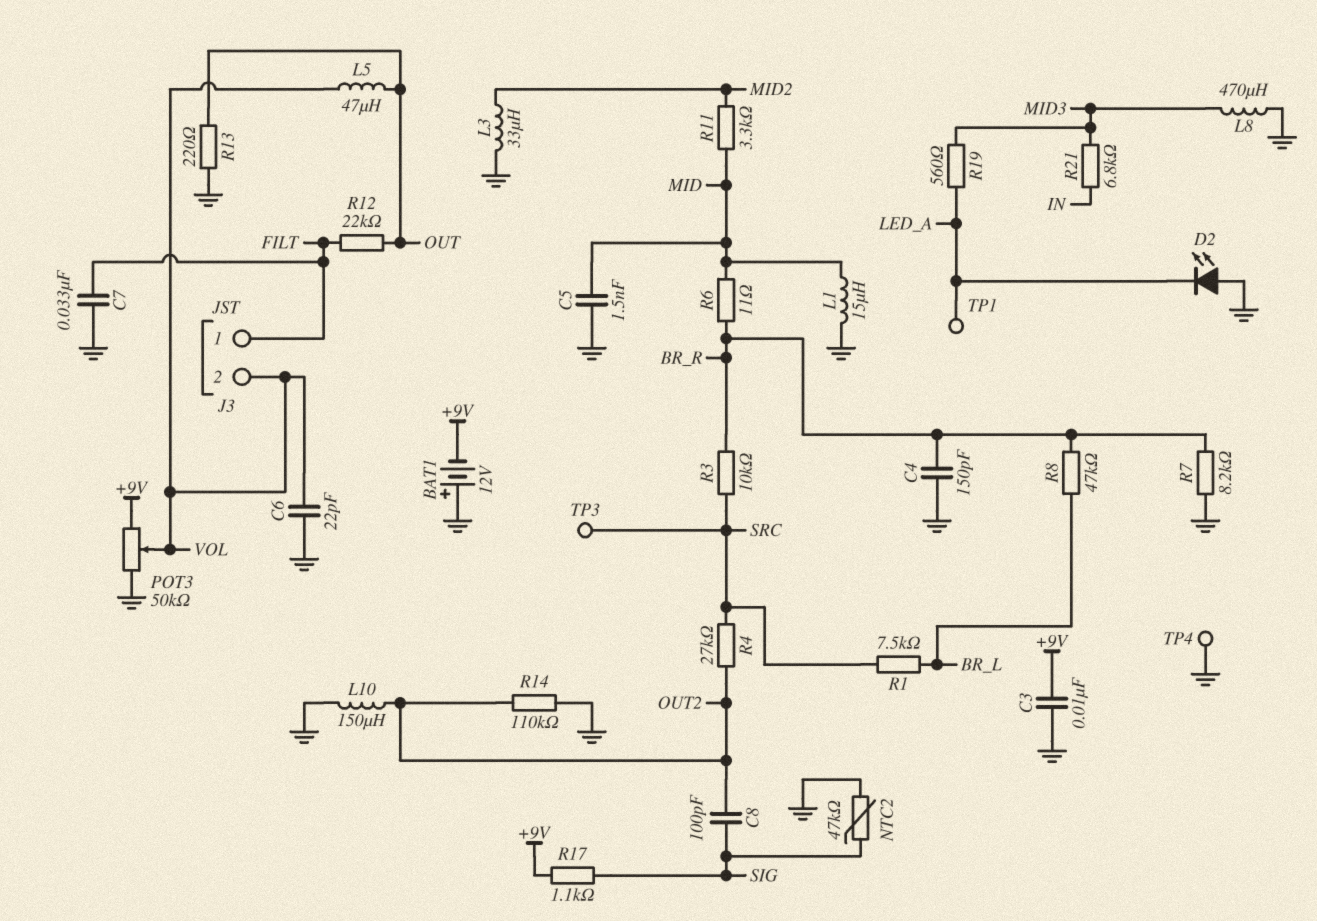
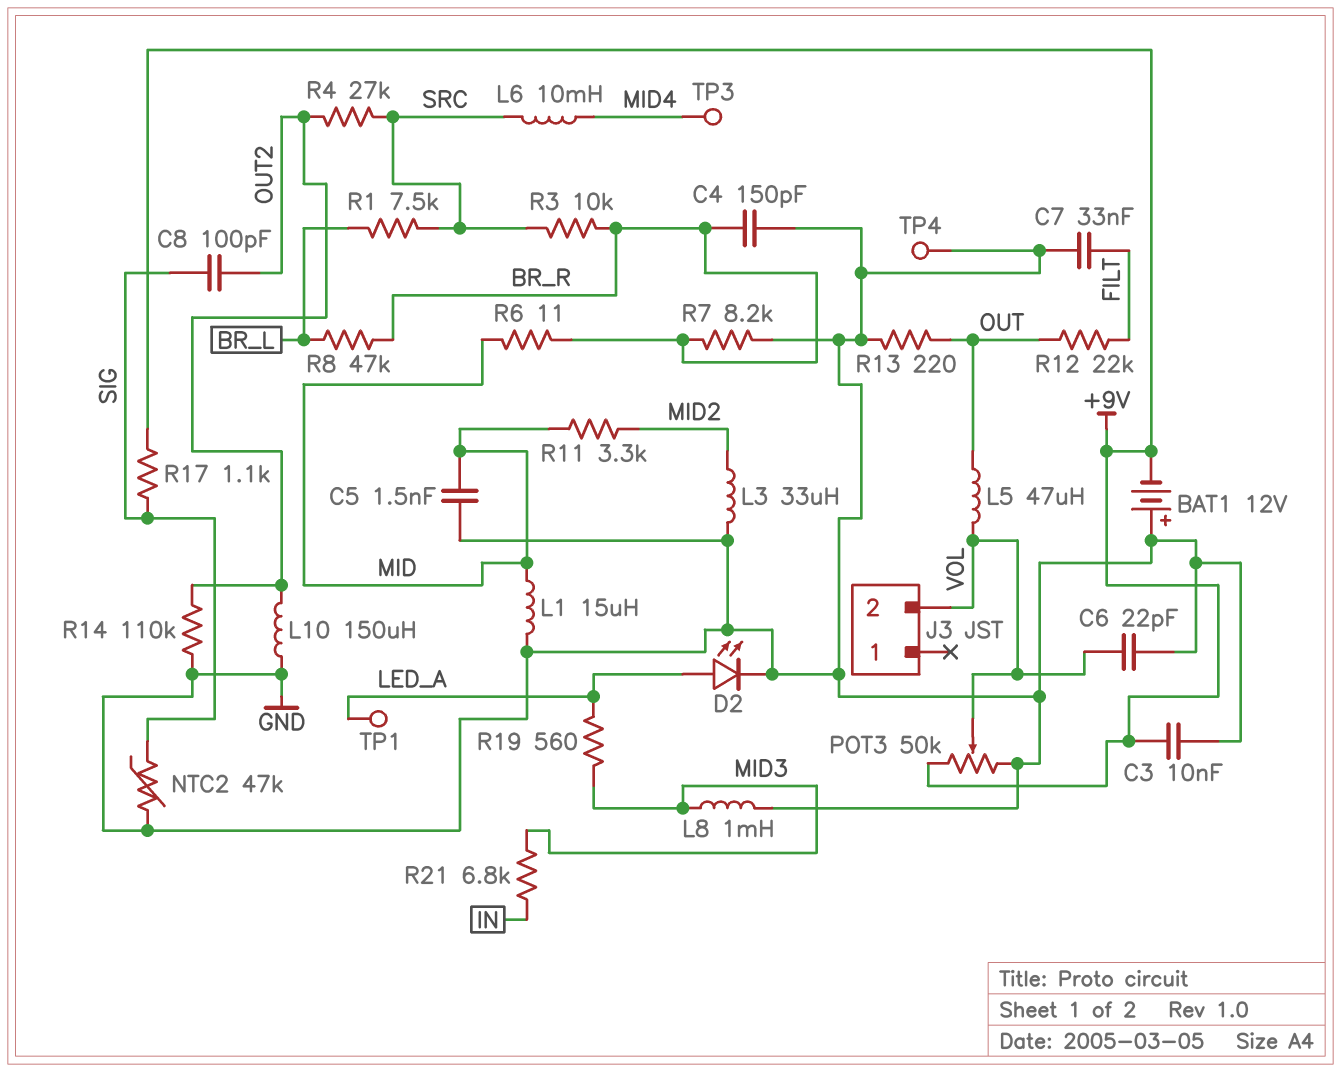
D2: LED (A GND, K LED_A) -> LED (A LED_A, K GND)
J3 pin 1: FILT -> none
L6: none -> 10mH (MID4, SRC)
L8: 470uH (GND, MID3) -> 1mH (GND, MID3)
TP3: test point (SRC) -> test point (MID4)

